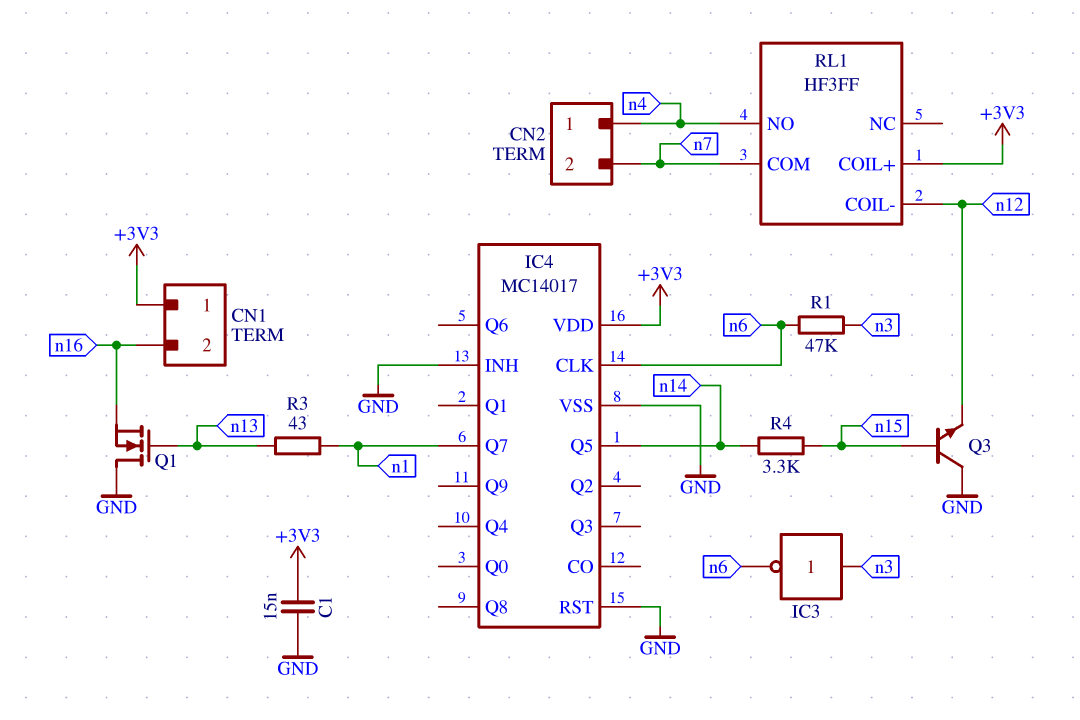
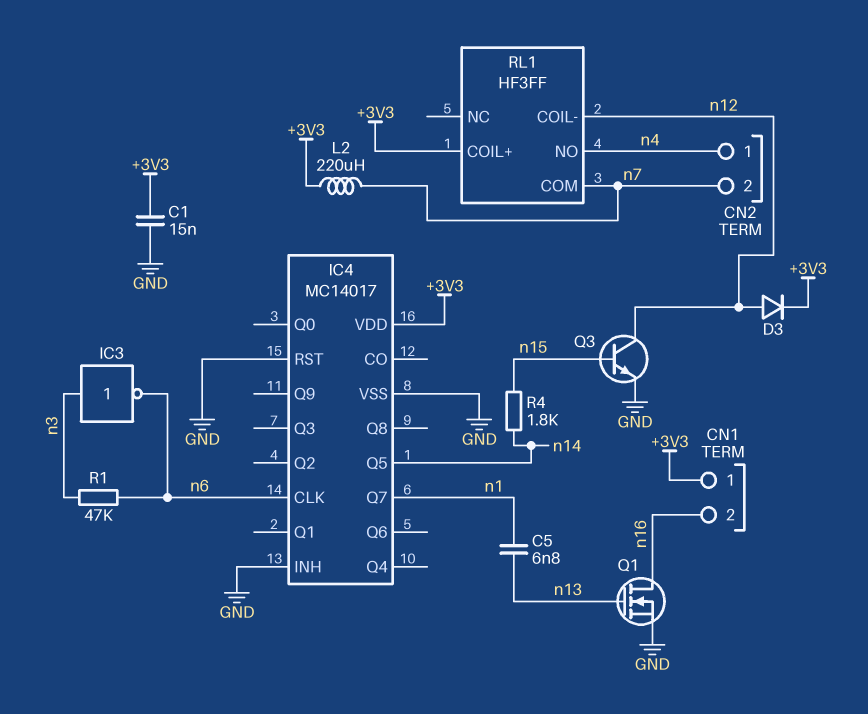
C5: none -> 6.8nF (n1, n13)
D3: none -> diode (A n12, K +3V3)
L2: none -> 220uH (+3V3, n7)
Q1: NMOS (G n13, D GND, S n16) -> NMOS (G n13, D n16, S GND)
Q3: NPN (B n15, C GND, E n12) -> NPN (B n15, C n12, E GND)
R3: 43 (n1, n13) -> none
R4: 3.3k (n14, n15) -> 1.8k (n14, n15)

